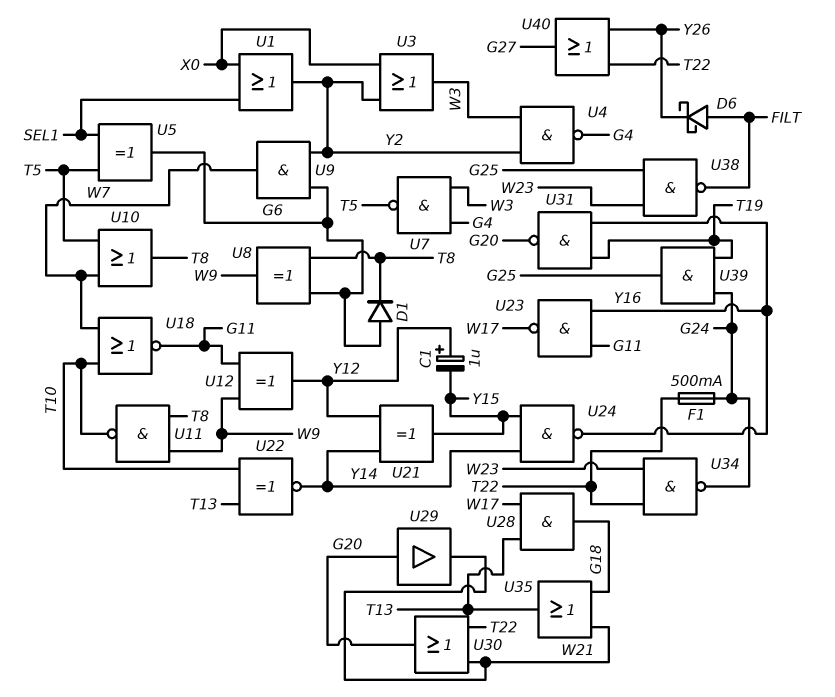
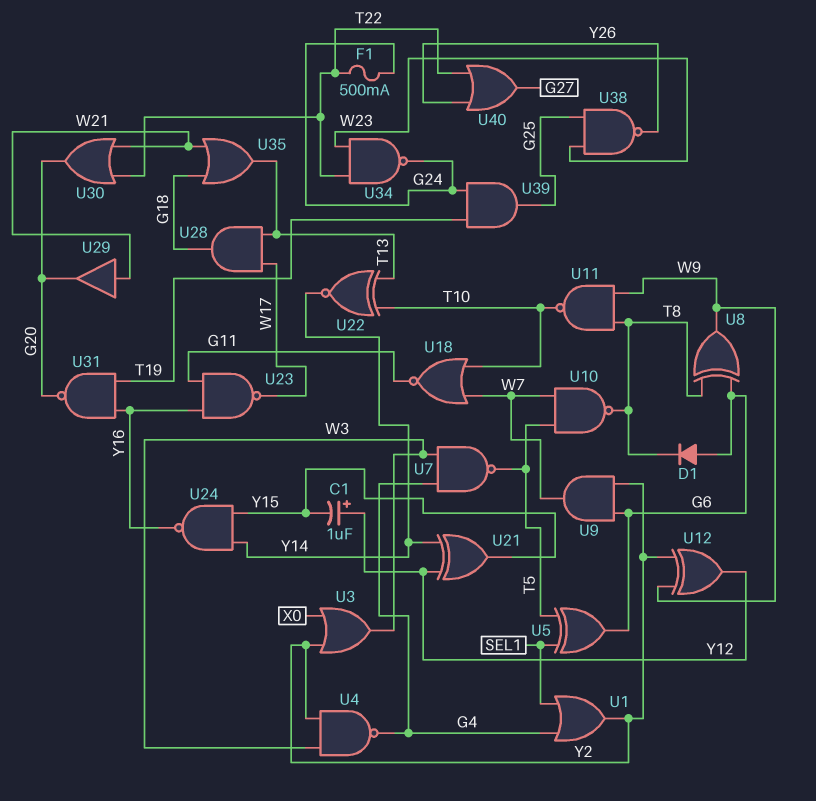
D6: schottky (A FILT, K Y26) -> none
U1: OR (in SEL1, in X0, out Y2) -> OR (in G4, in SEL1, out Y2)
U10: OR (in T5, in W7, out T8) -> NAND (in T5, in W7, out T8)
U12: XOR (in G11, in W9, out Y12) -> XOR (in W9, in Y2, out Y12)
U29: buffer (in G20, out W21) -> buffer (in W21, out G20)
U38: NAND (in G25, in W23, out FILT) -> NAND (in G25, in W23, out Y26)

